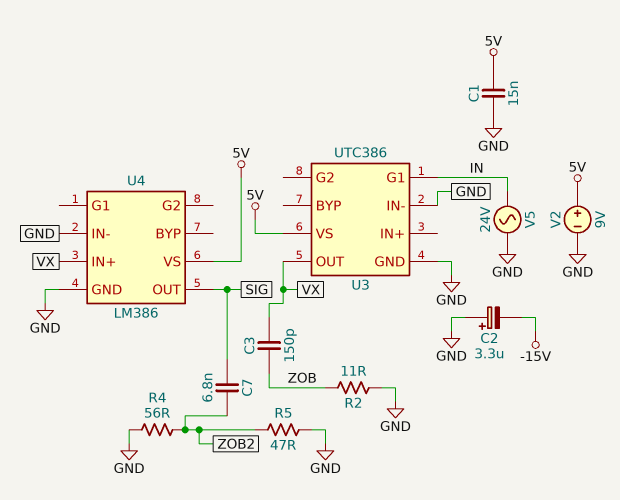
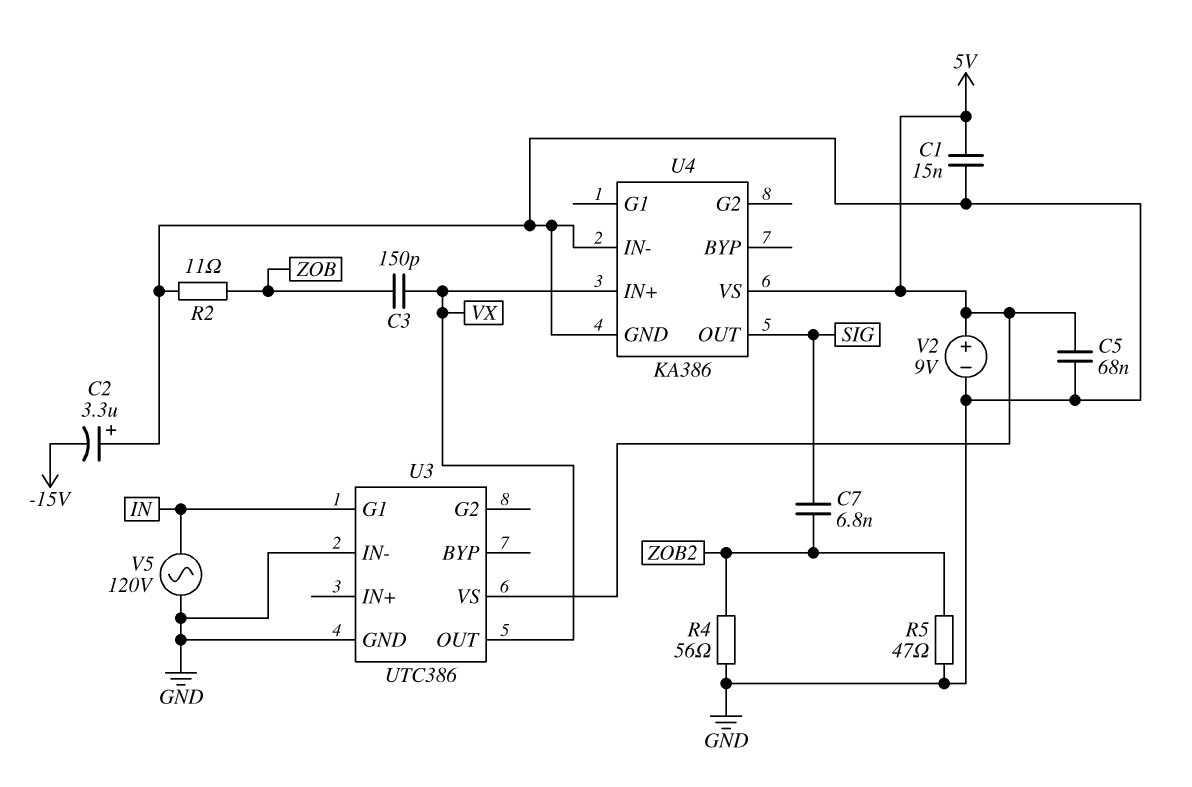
C5: none -> 68nF (5V, GND)
U4: LM386 -> KA386
V5: AC 24V (GND, IN) -> AC 120V (GND, IN)

